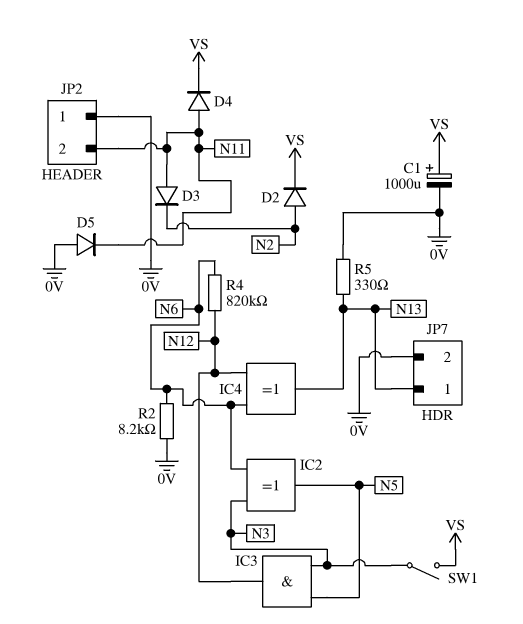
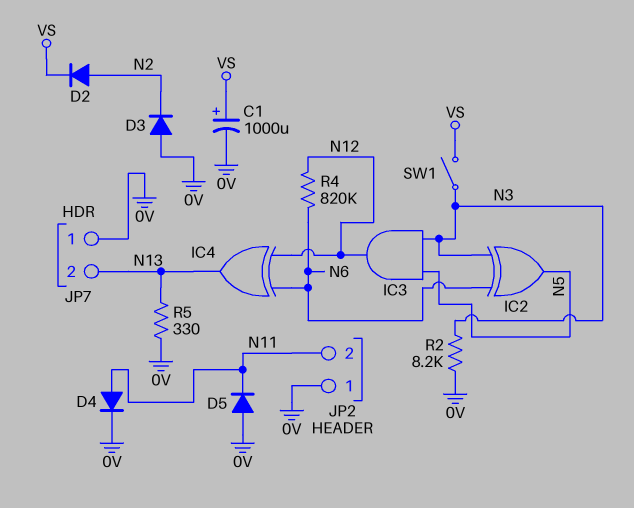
D3: diode (A N11, K N2) -> diode (A 0V, K N2)
D4: diode (A N11, K VS) -> diode (A N11, K 0V)
JP7 pin 1: N13 -> 0V
JP7 pin 2: 0V -> N13
R2: 8.2k (0V, N6) -> 8.2k (0V, N3)

